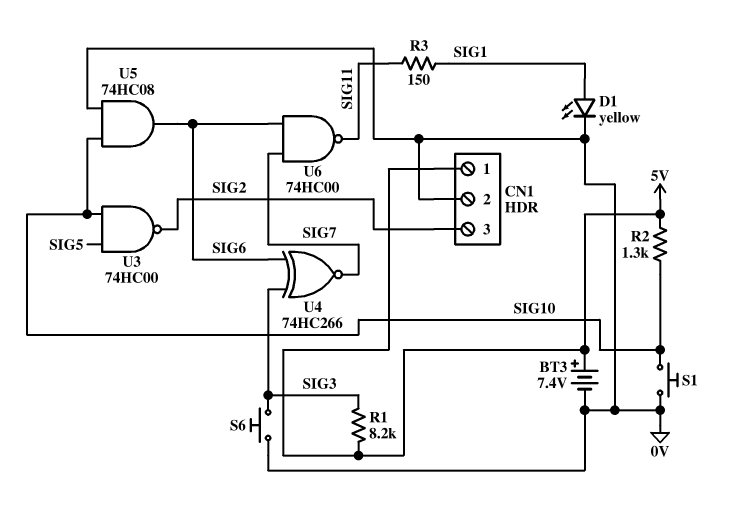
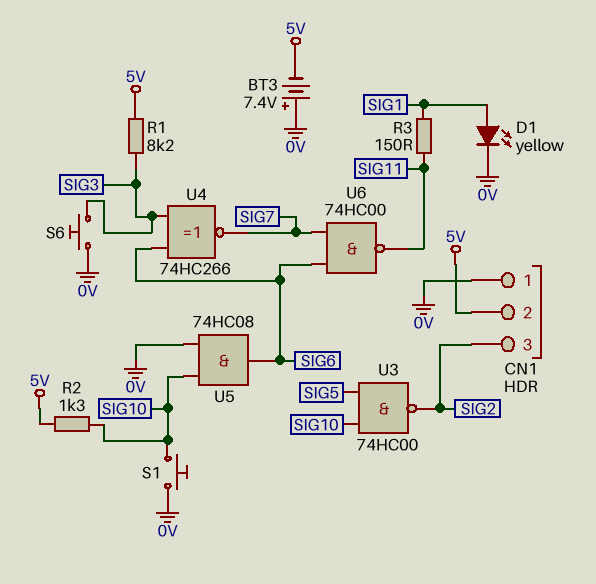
BT3: 7.4V (plus 5V, minus 0V) -> 7.4V (plus 0V, minus 5V)
CN1 pin 1: 5V -> 0V
CN1 pin 2: 0V -> 5V

